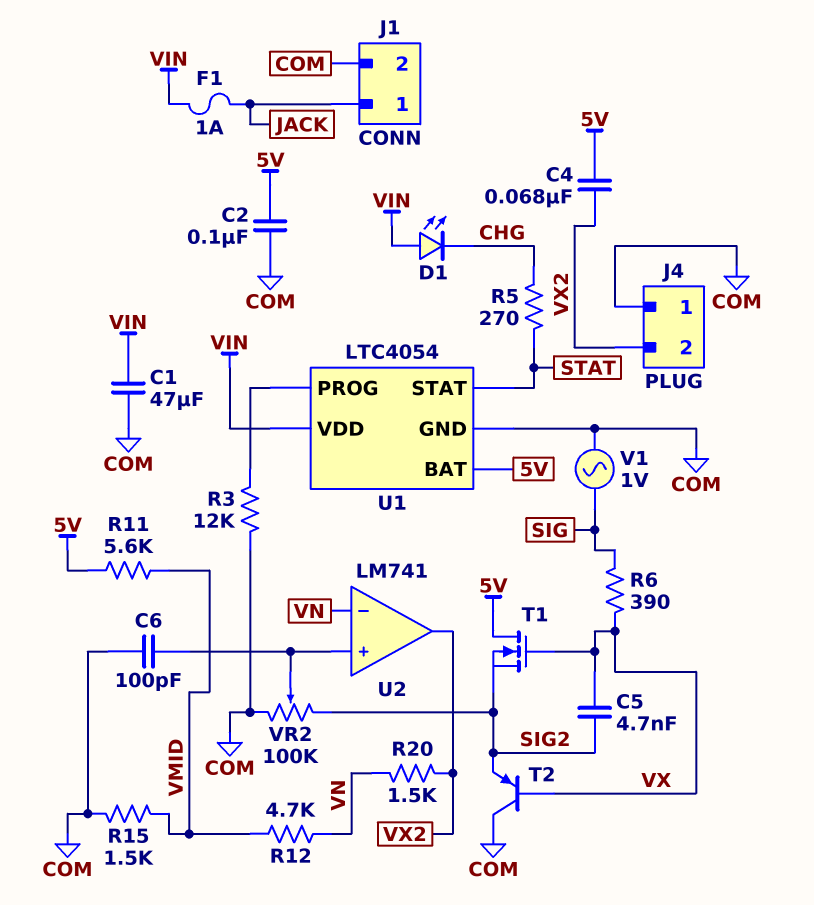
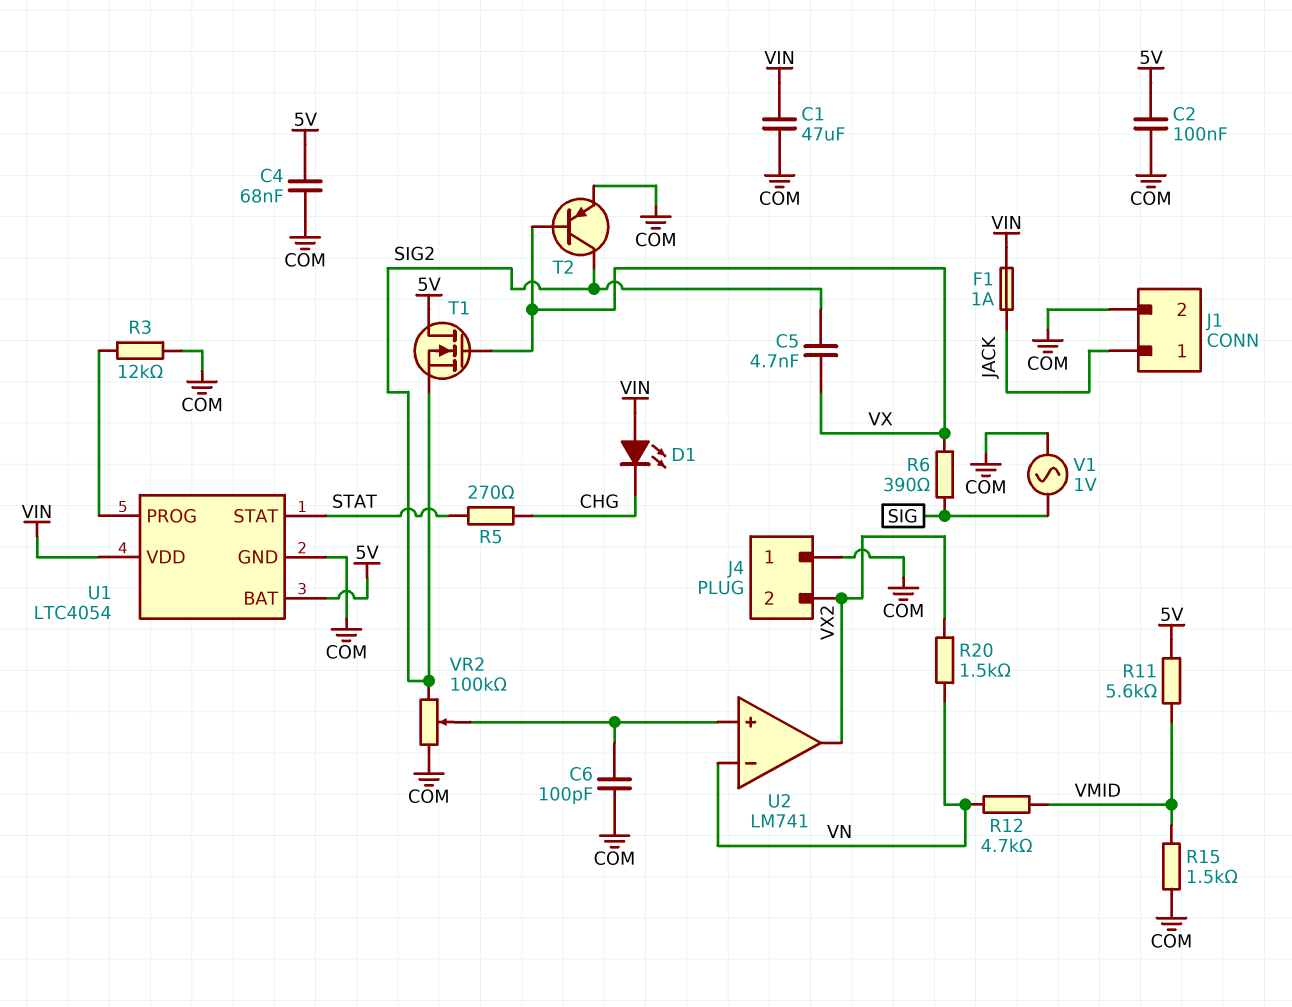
C4: 68nF (5V, VX2) -> 68nF (5V, COM)
T2: PNP (B VX, C COM, E SIG2) -> PNP (B VX, C SIG2, E COM)

